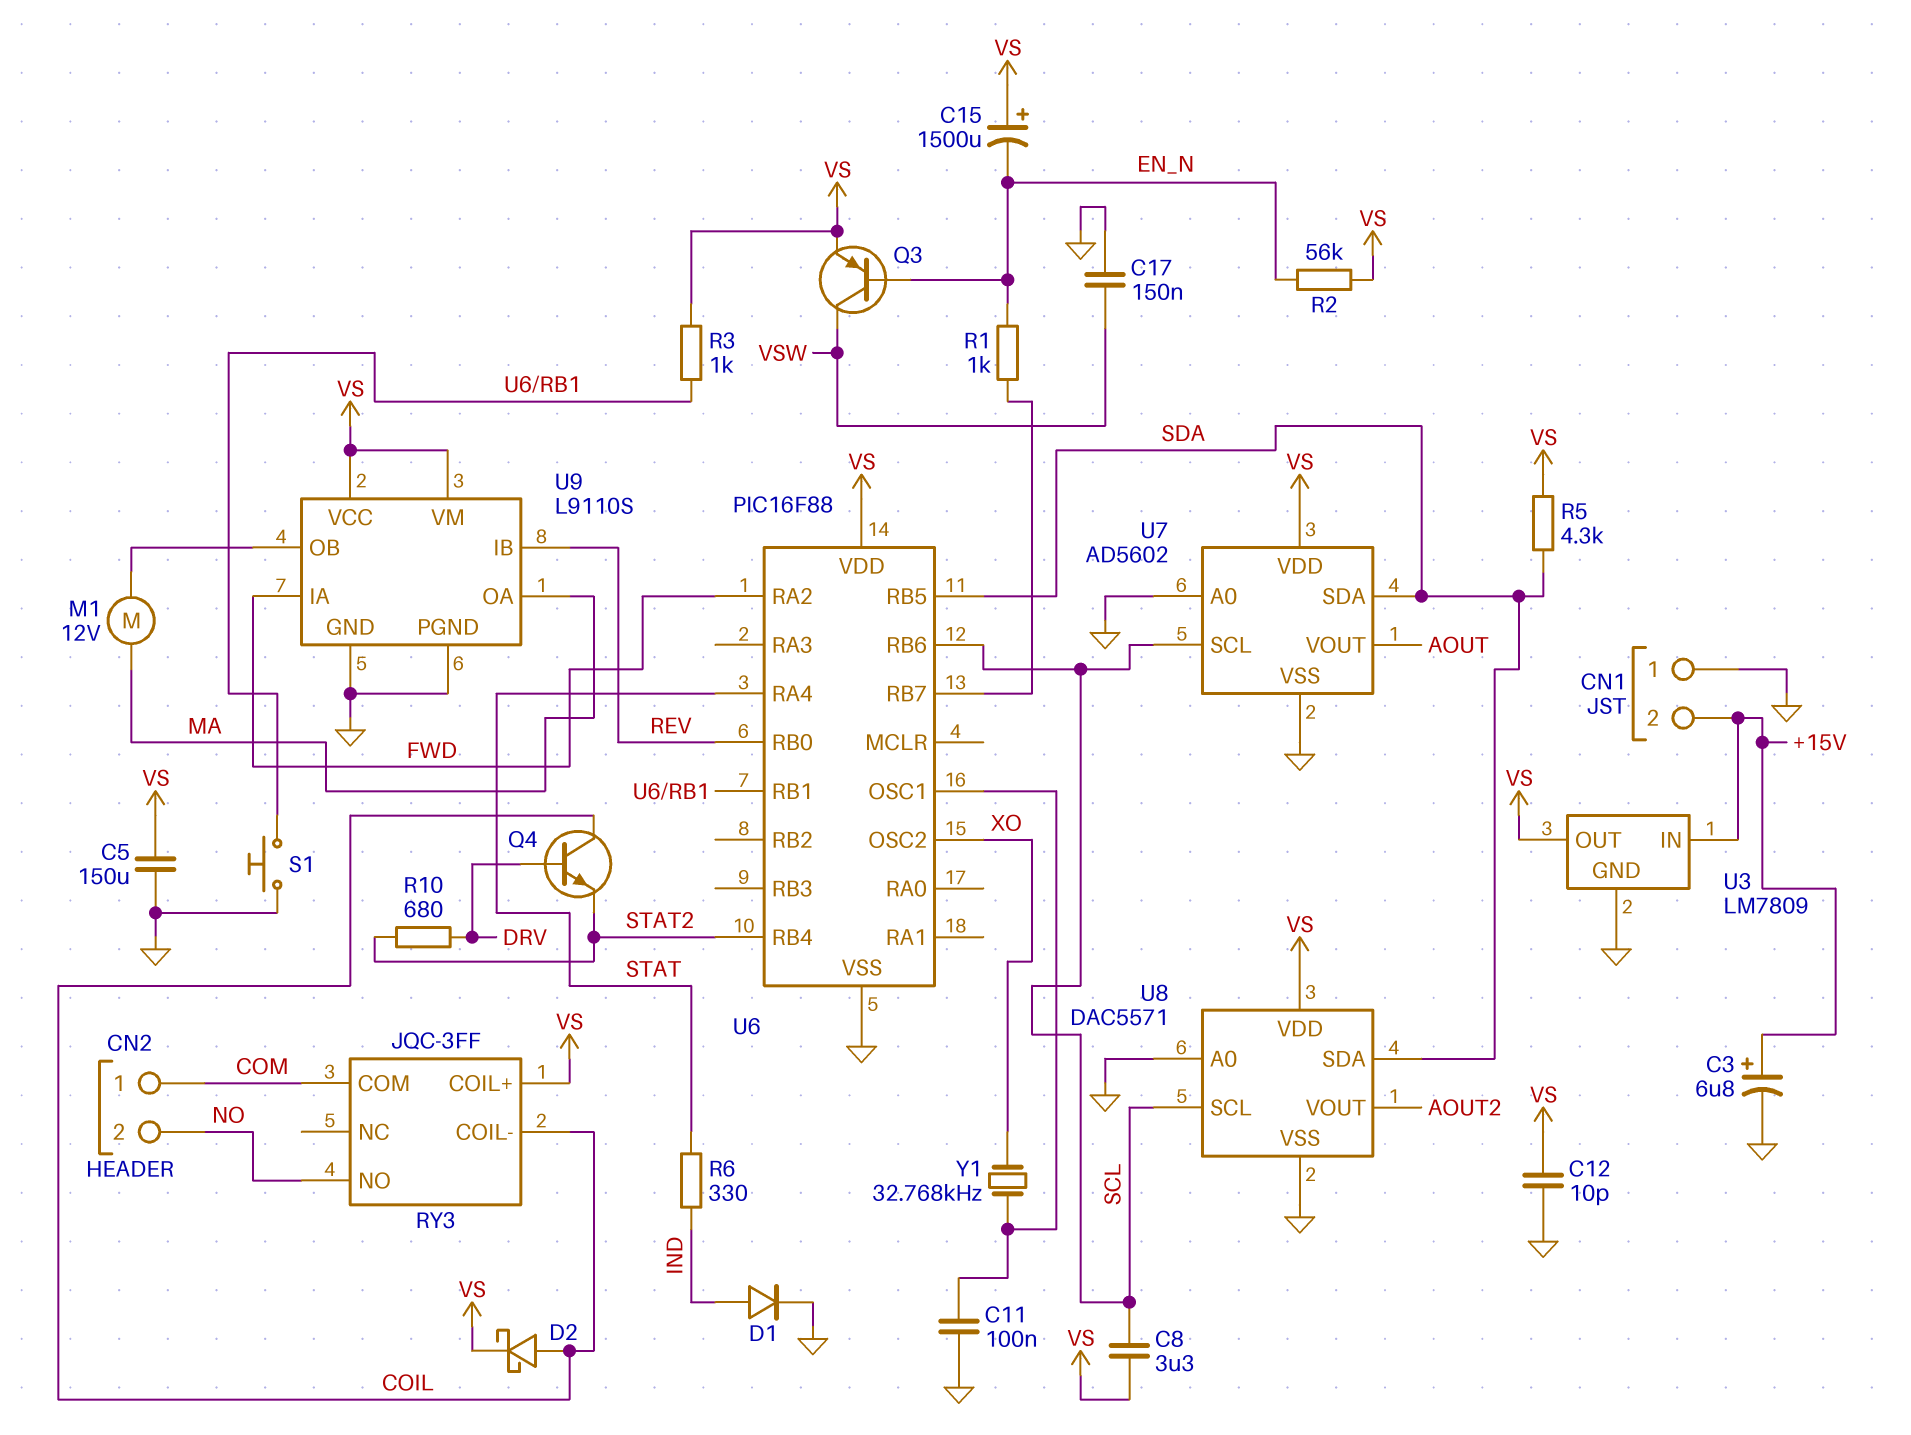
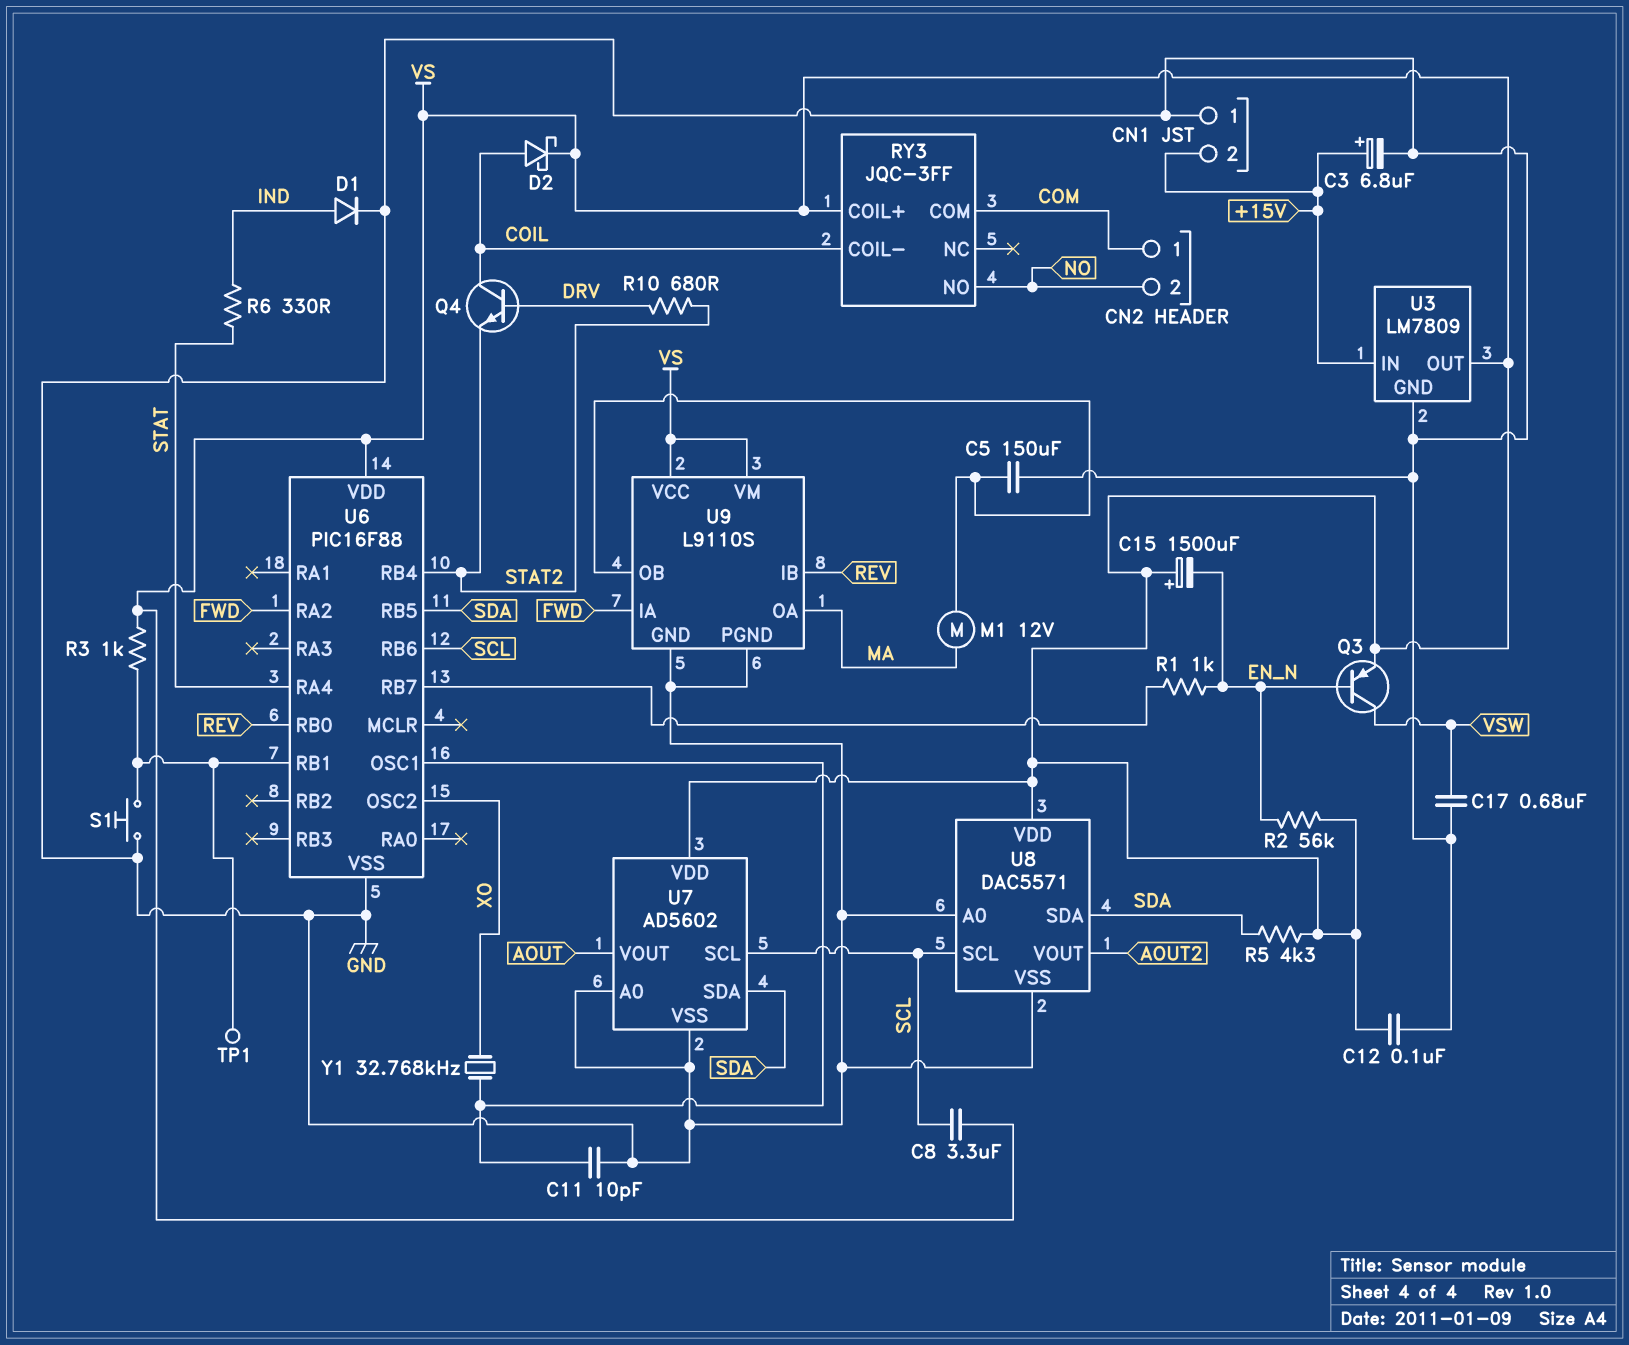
C5: 150uF (GND, VS) -> 150uF (GND, U9/OB)
C11: 100nF (GND, U6/OSC1) -> 10pF (GND, U6/OSC1)
C12: 10pF (GND, VS) -> 100nF (GND, VS)
C17: 150nF (GND, VSW) -> 680nF (GND, VSW)
TP1: none -> test point (U6/RB1)

